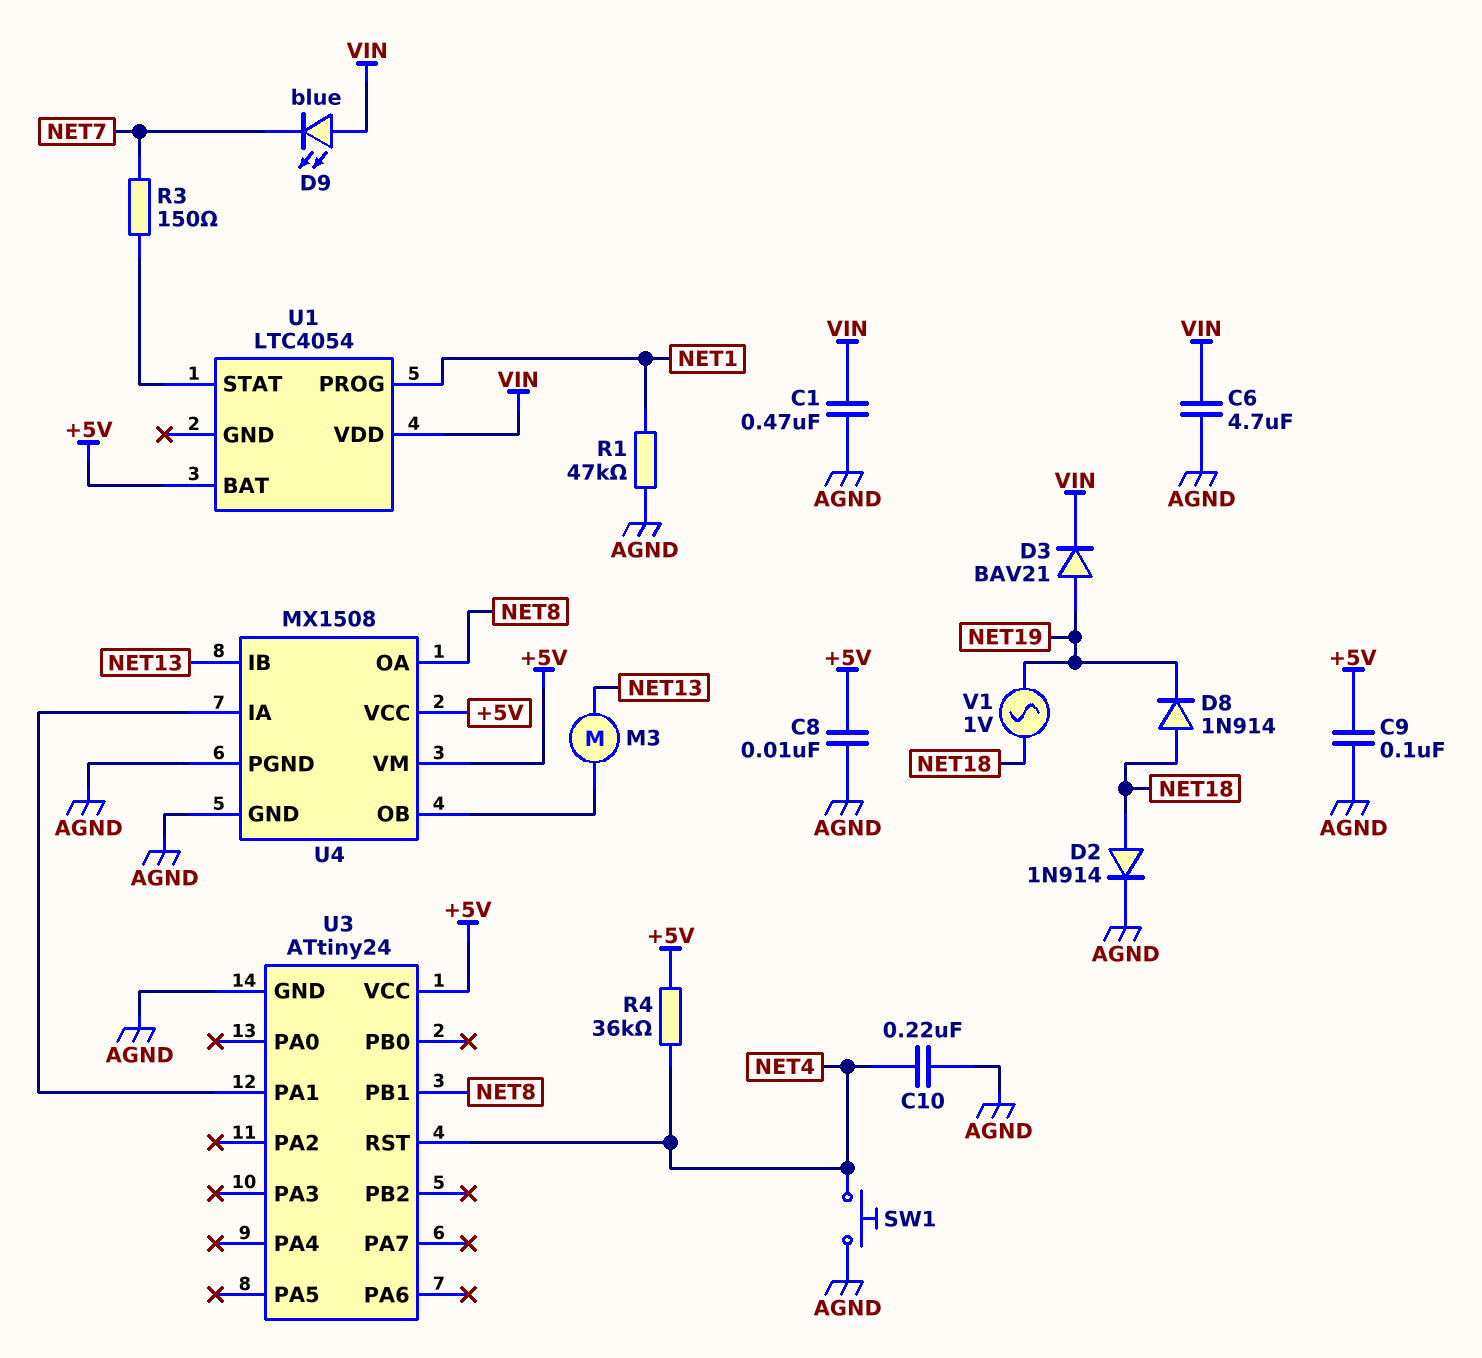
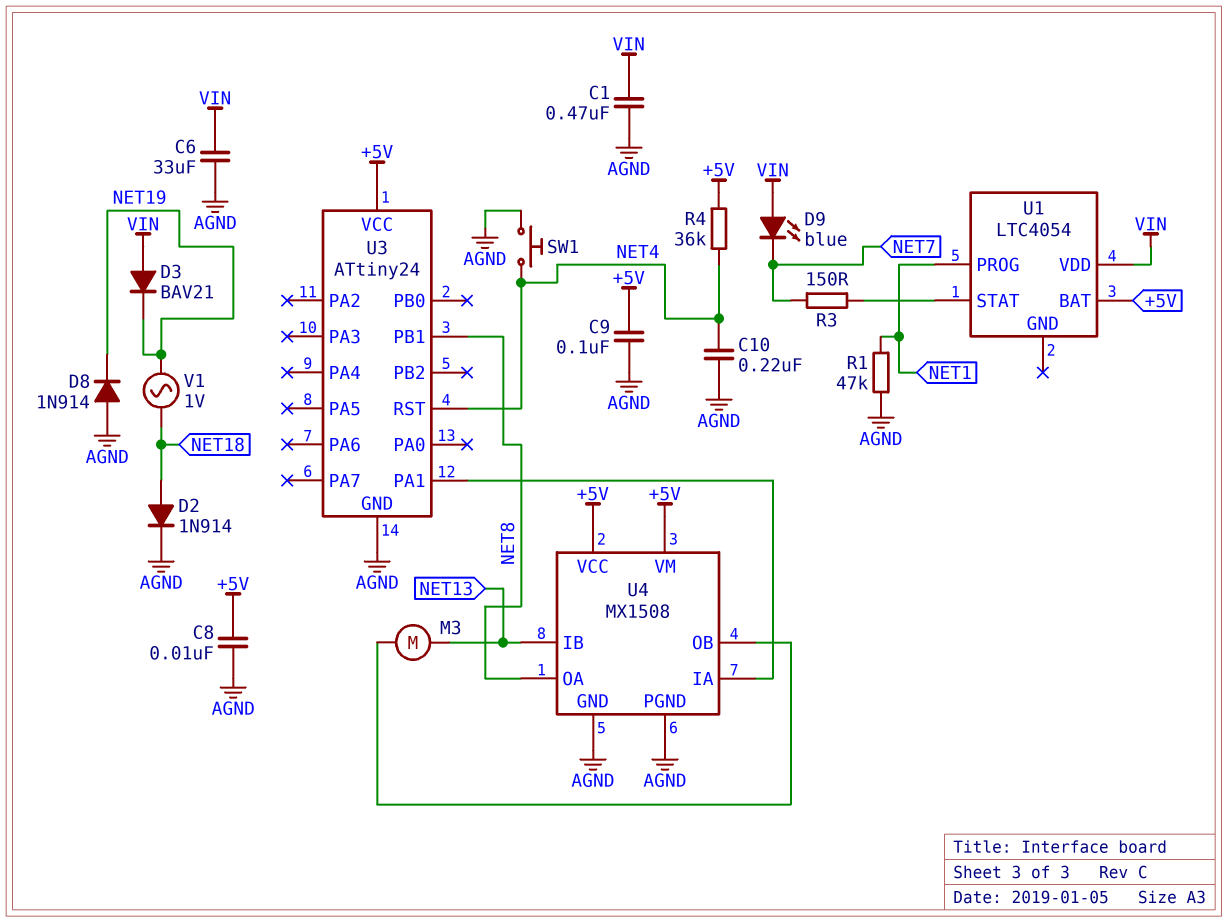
C6: 4.7uF (AGND, VIN) -> 33uF (AGND, VIN)
D3: diode BAV21 (A NET19, K VIN) -> diode BAV21 (A VIN, K NET19)
D8: diode 1N914 (A NET18, K NET19) -> diode 1N914 (A AGND, K NET19)

